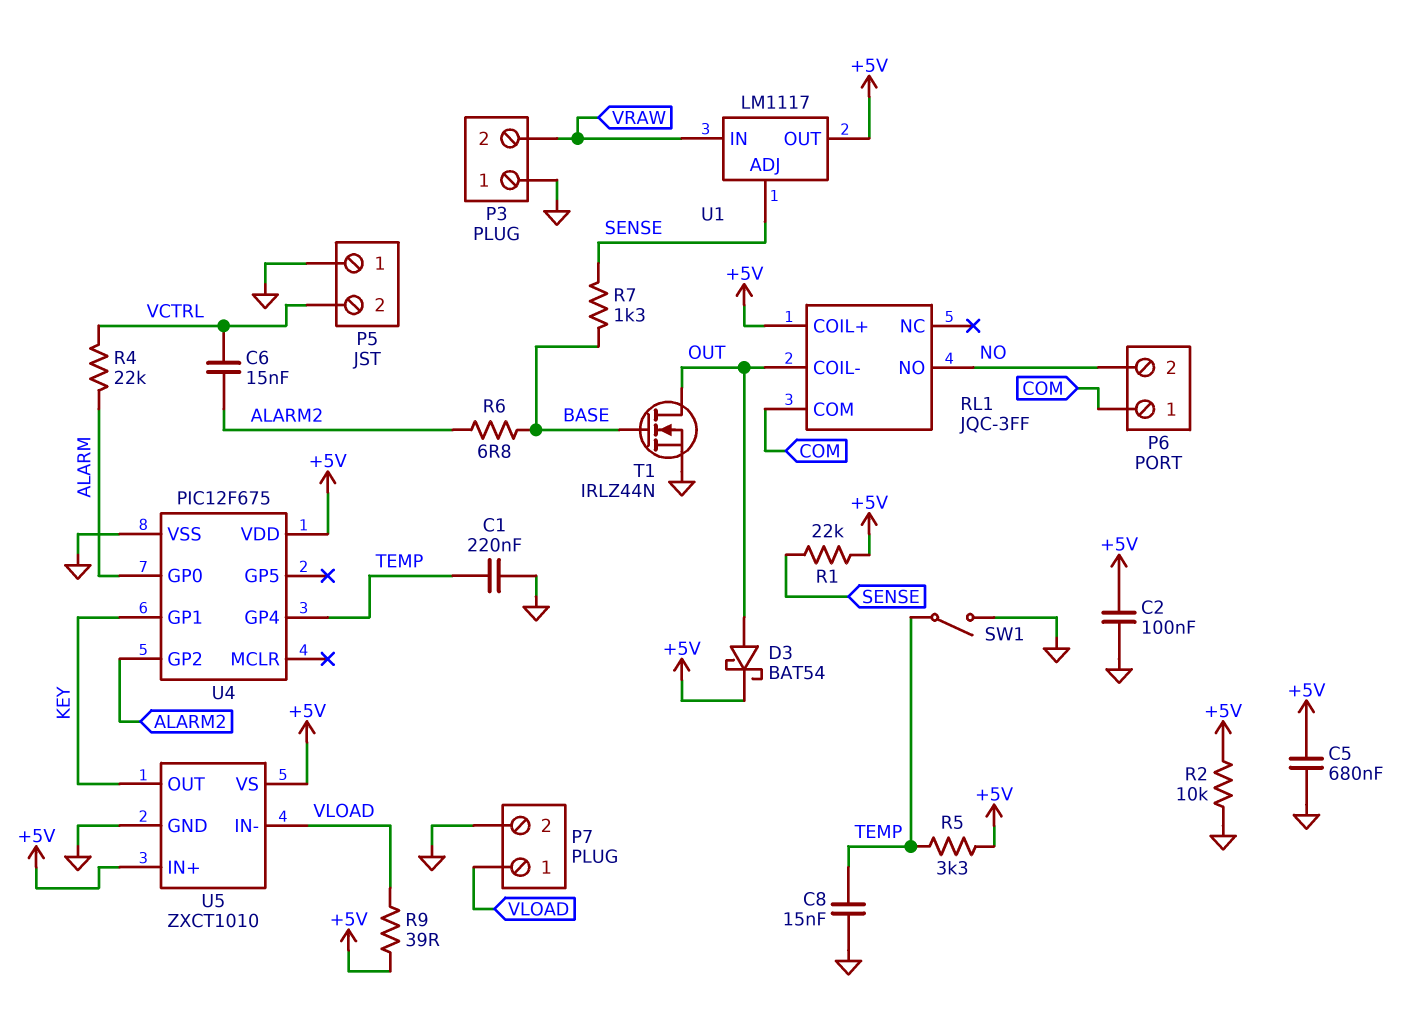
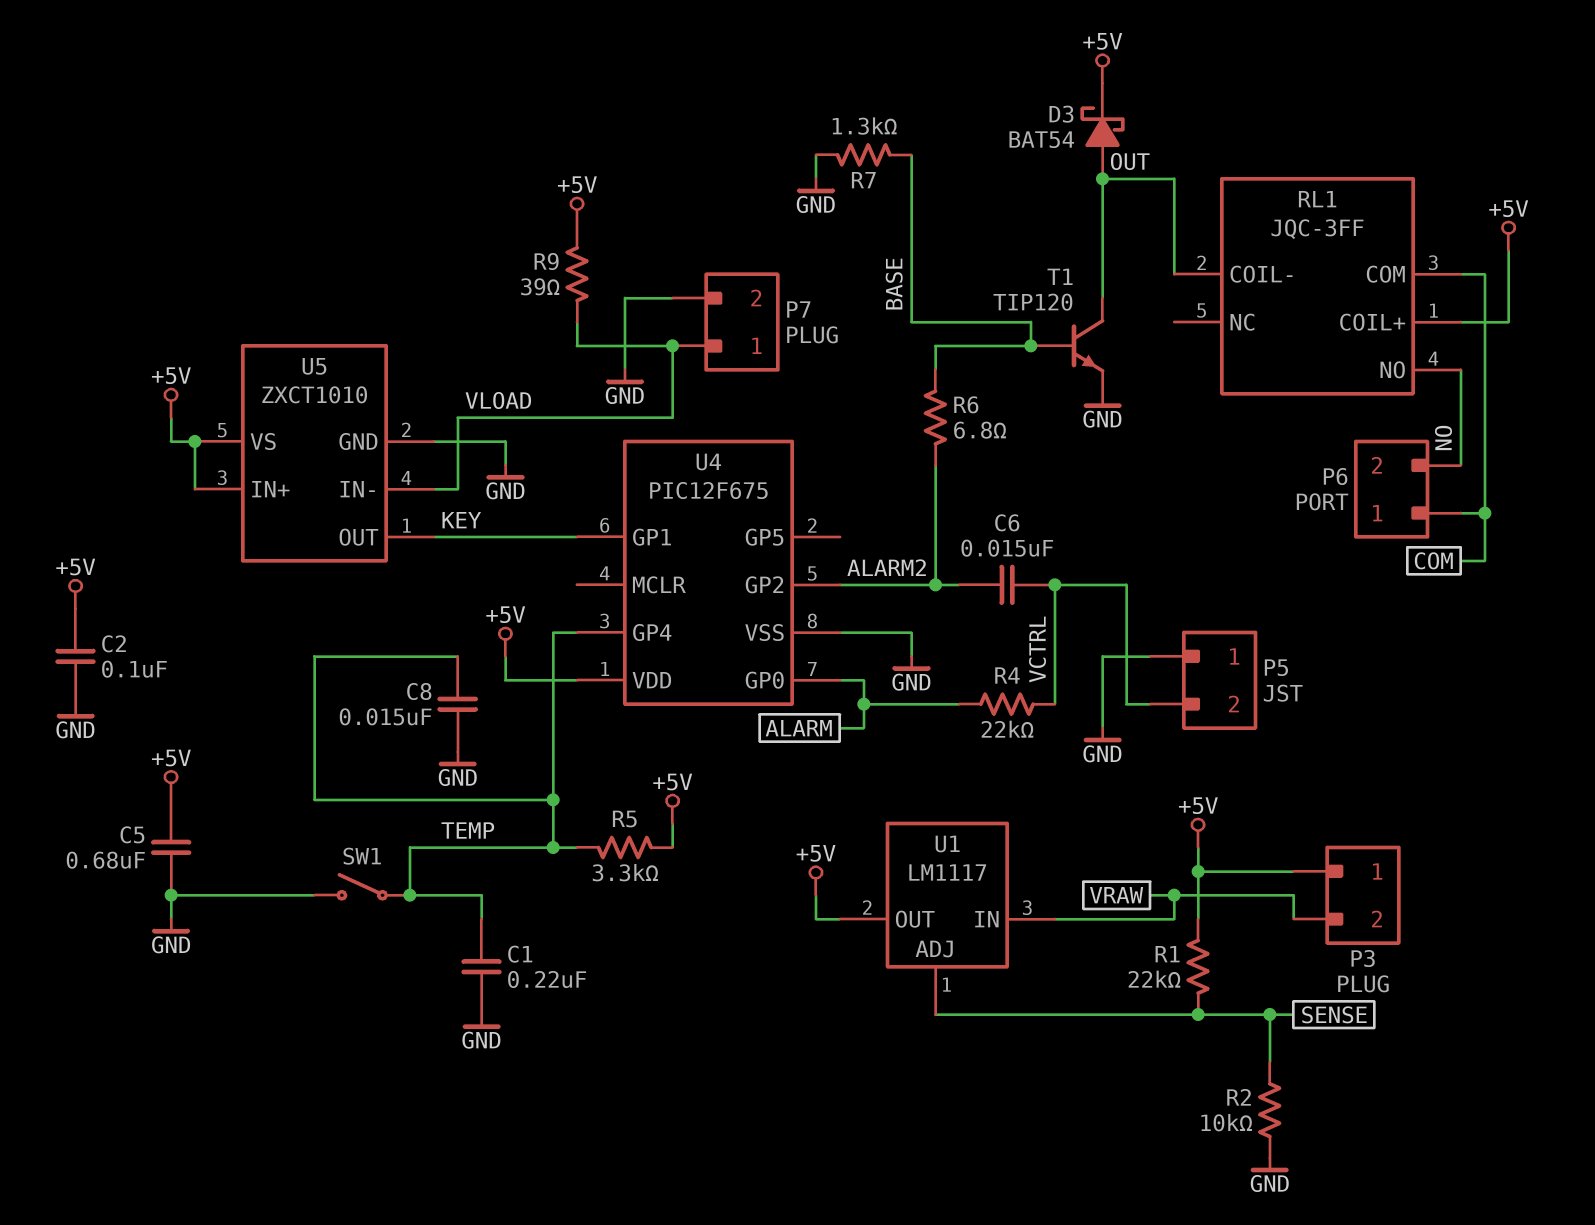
P3 pin 1: GND -> +5V
R2: 10k (+5V, GND) -> 10k (GND, SENSE)
R7: 1.3k (BASE, SENSE) -> 1.3k (BASE, GND)
T1: NMOS IRLZ44N (G BASE, D OUT, S GND) -> NPN TIP120 (B BASE, C OUT, E GND)

